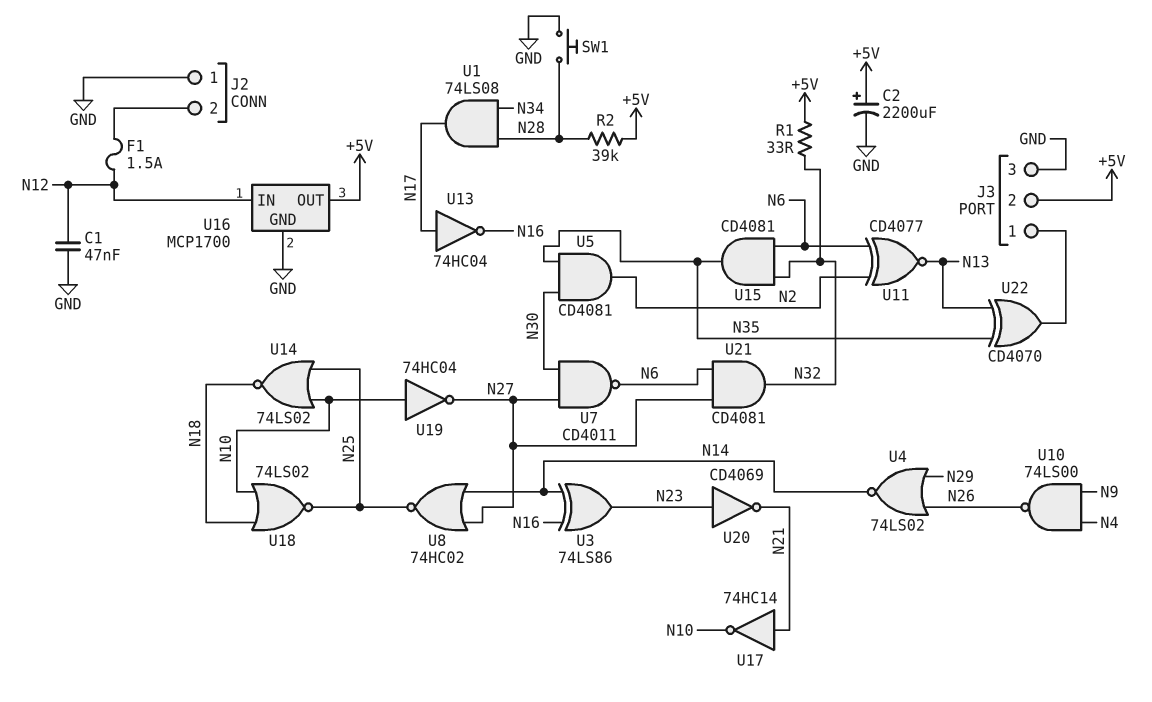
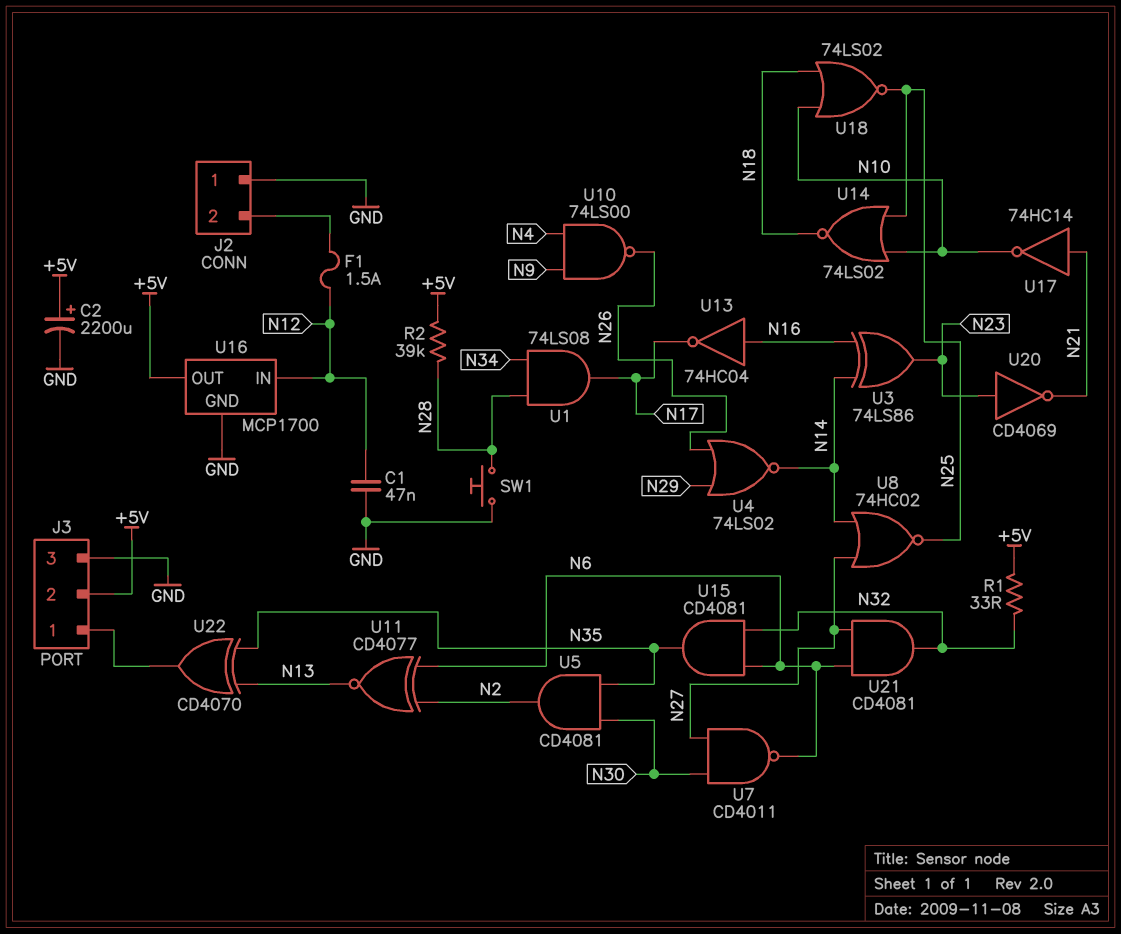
U13: NOT 74HC04 (in N17, out N16) -> NOT 74HC04 (in N16, out N17)
U19: NOT 74HC04 (in N10, out N27) -> none

